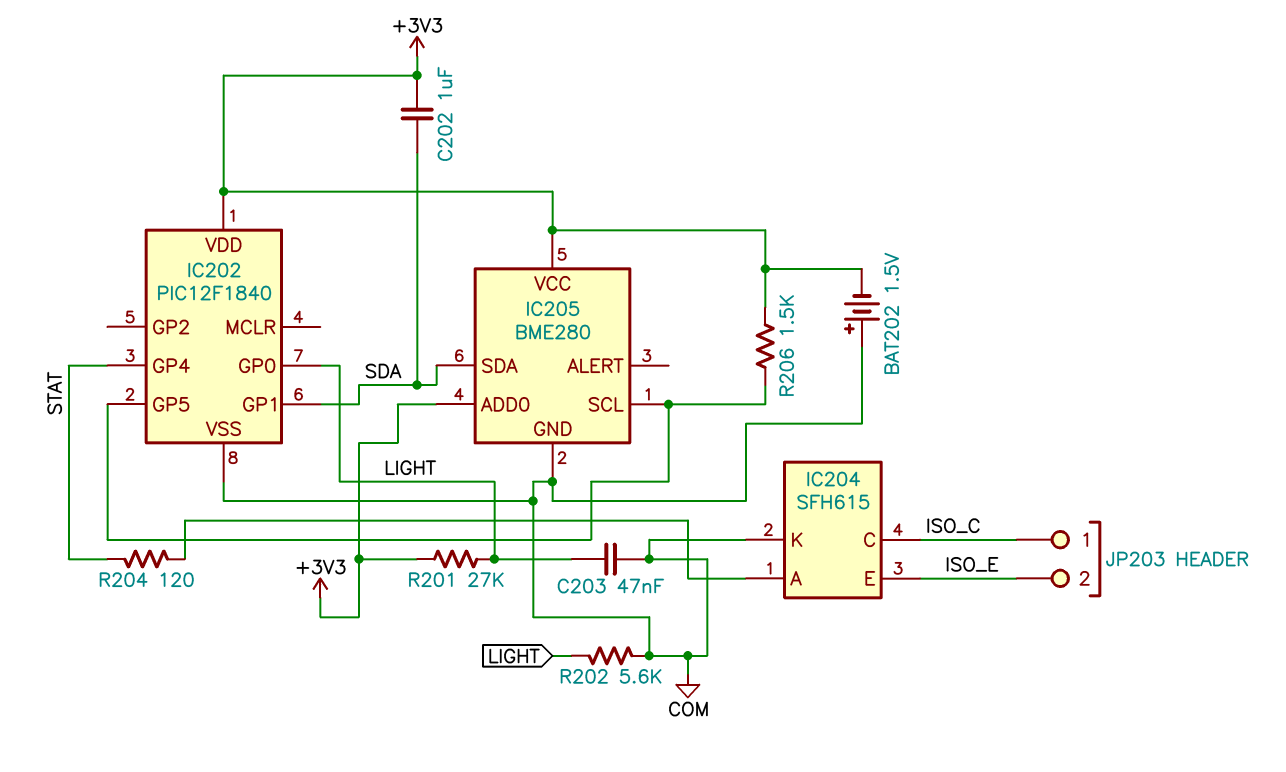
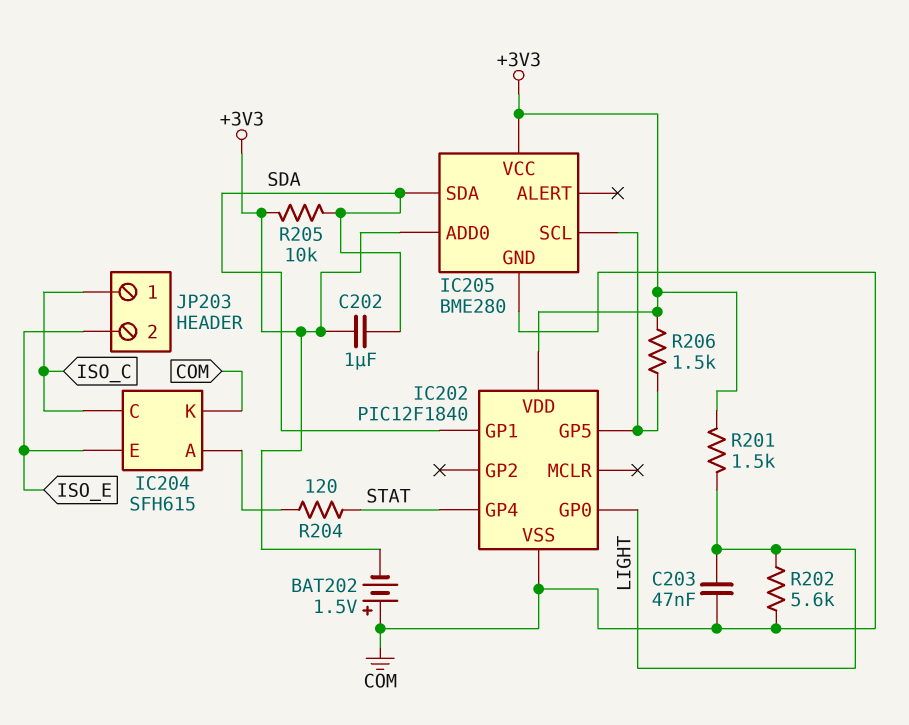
R201: 27k (+3V3, LIGHT) -> 1.5k (+3V3, LIGHT)
R205: none -> 10k (+3V3, SDA)

